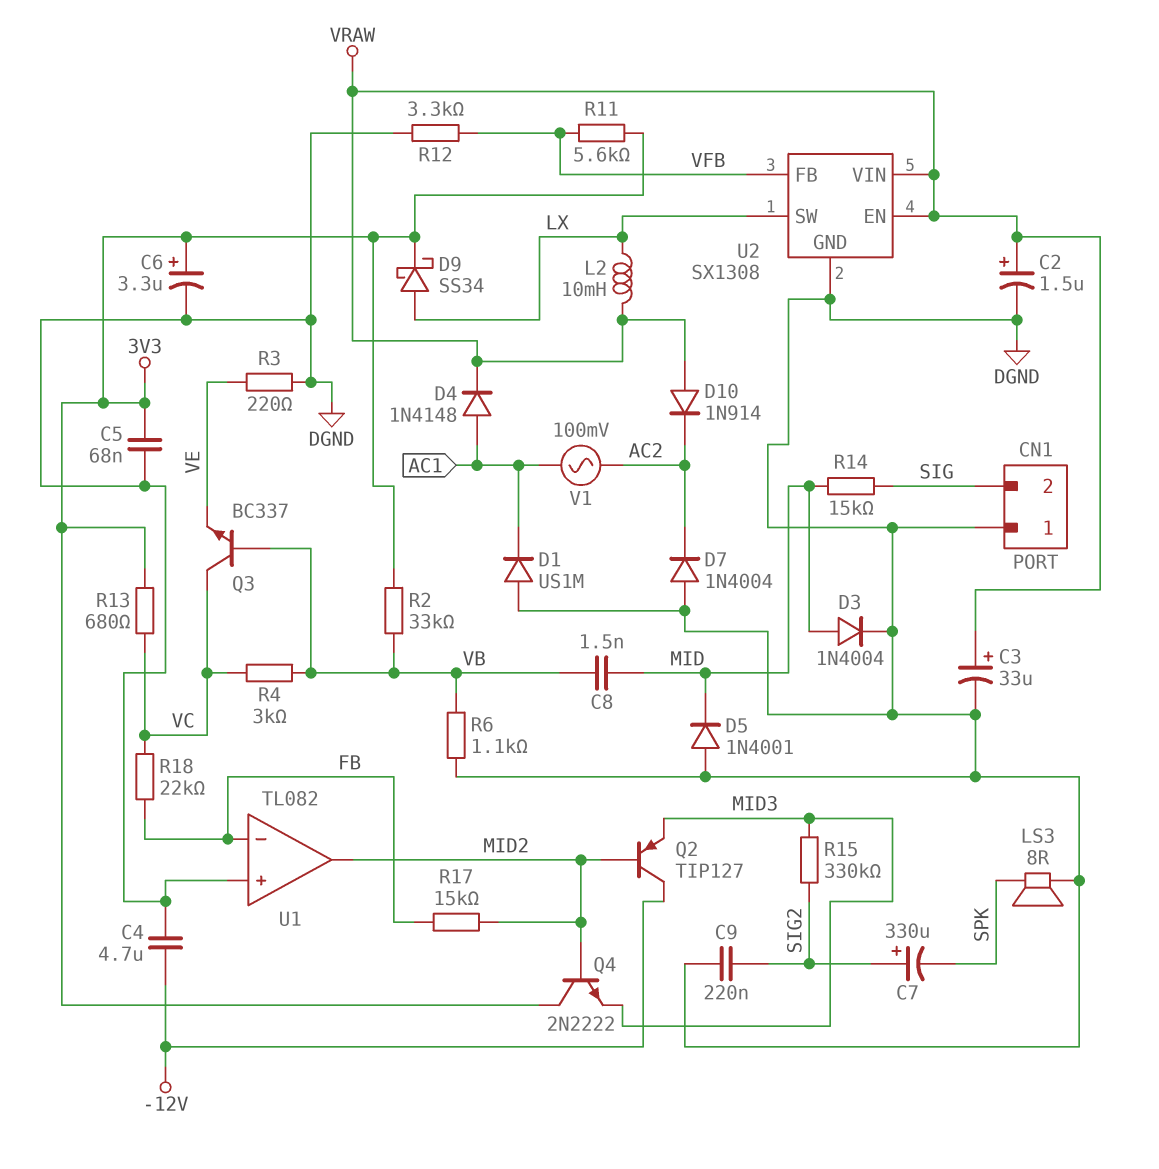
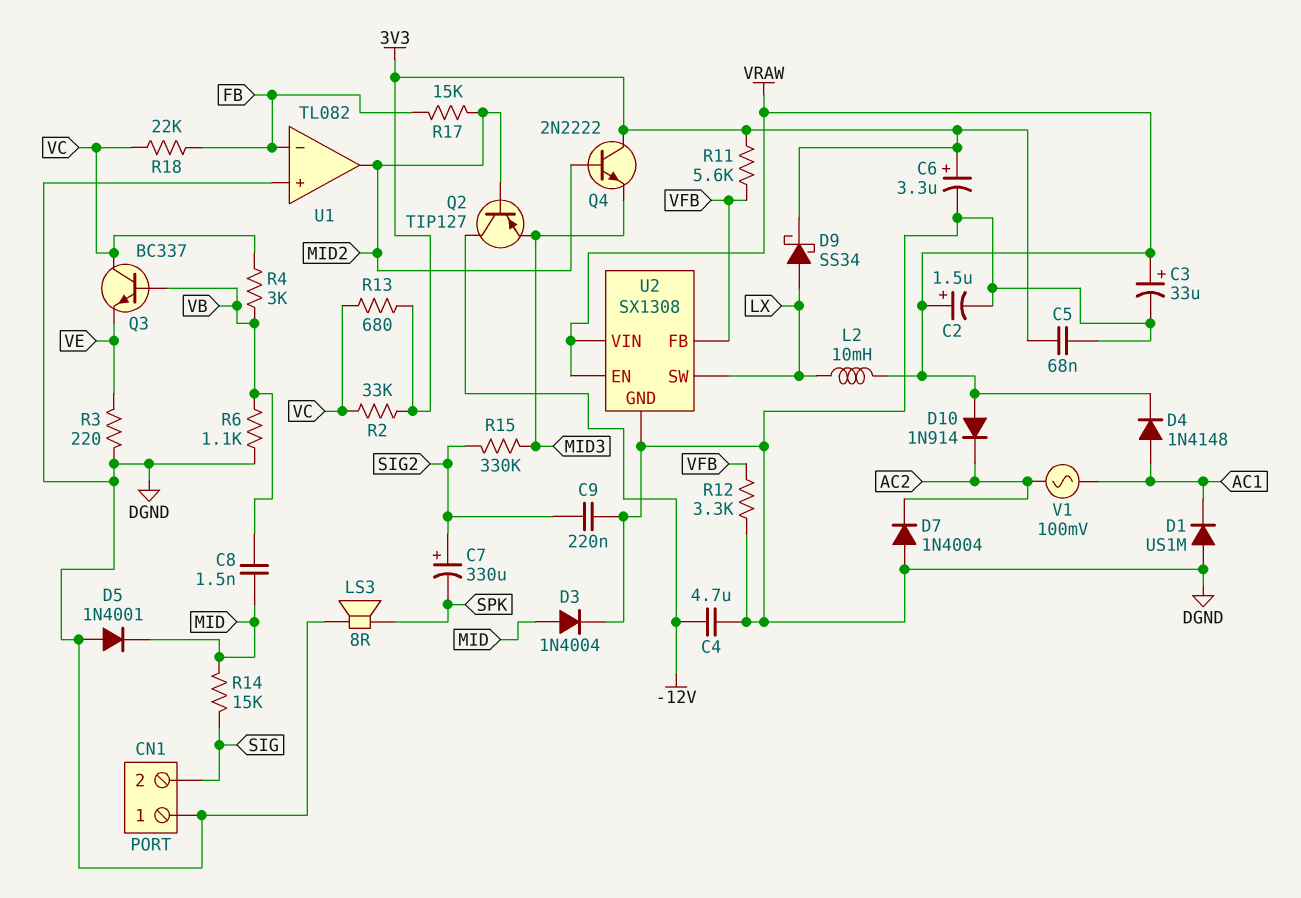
R2: 33k (3V3, VB) -> 33k (3V3, VC)

